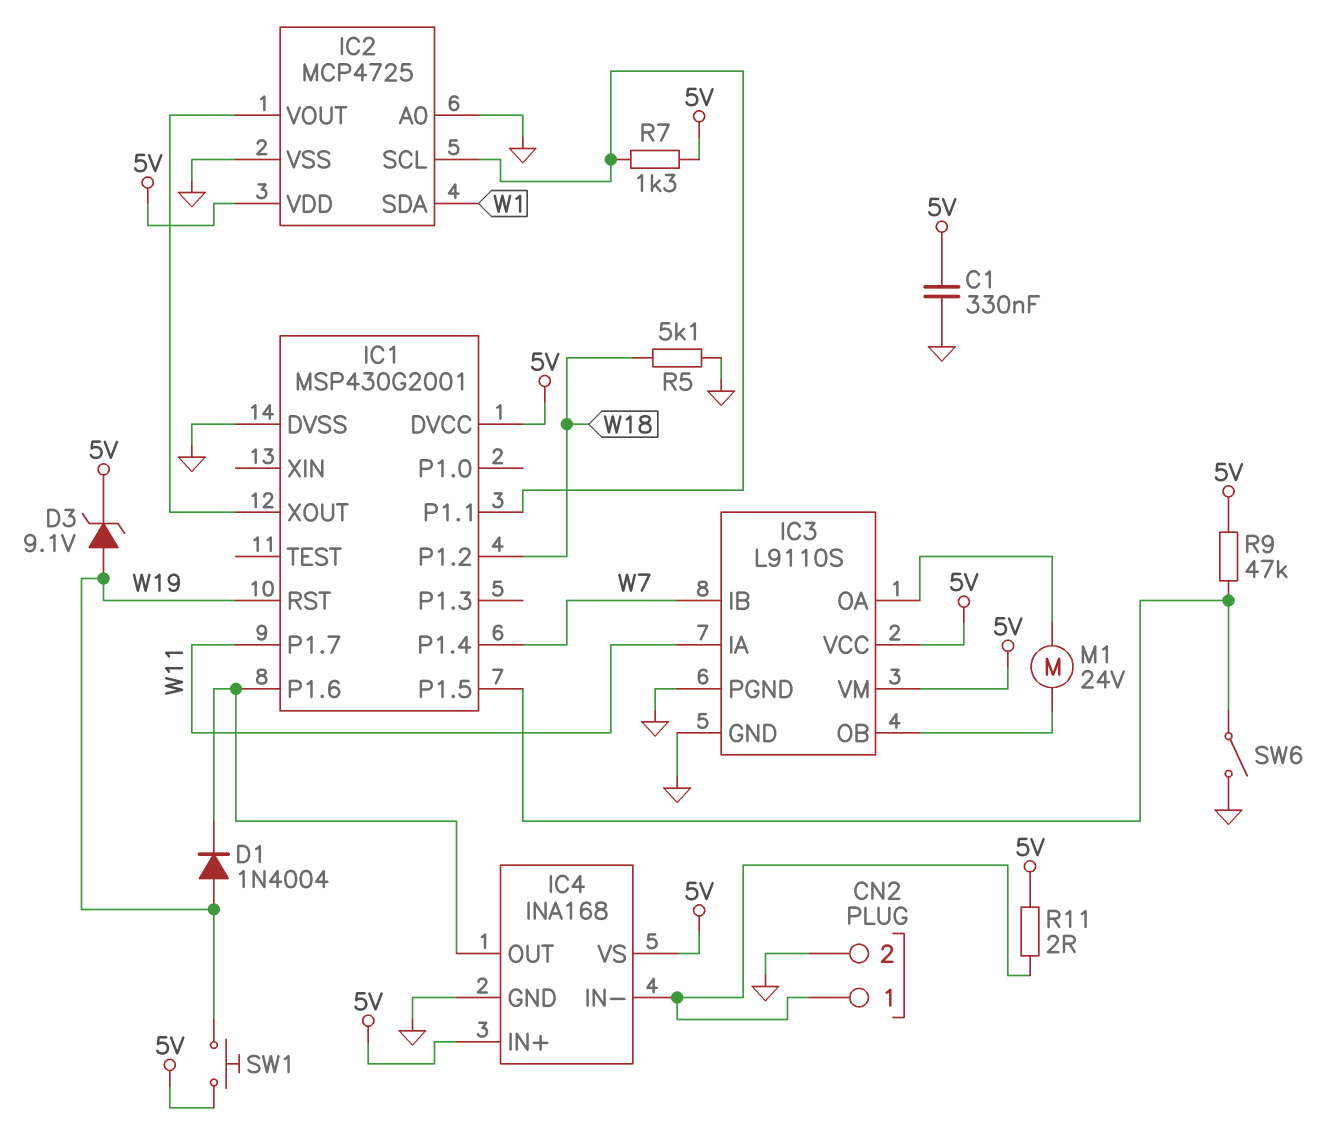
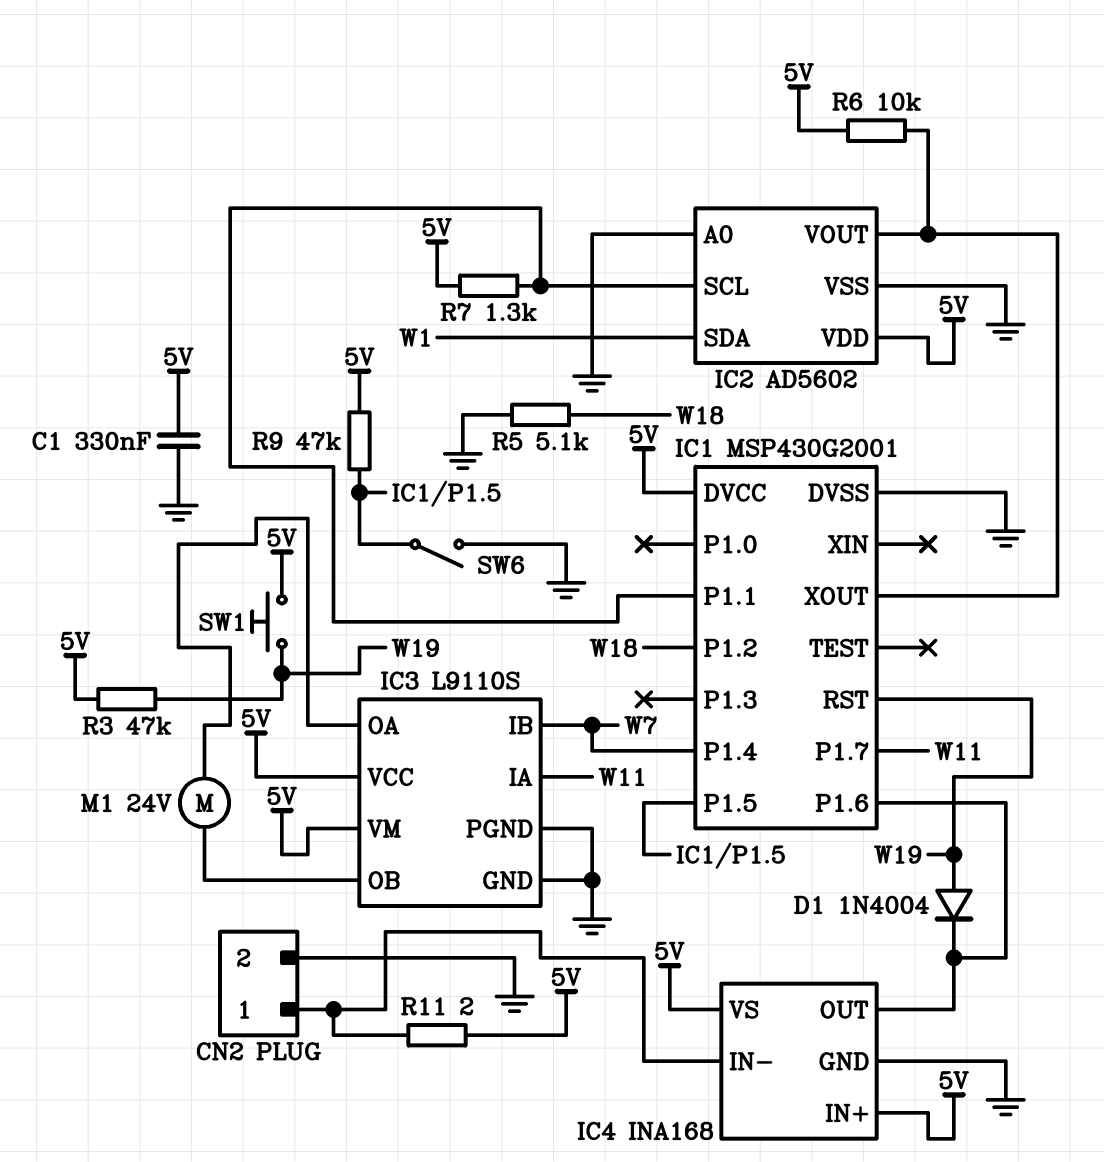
D3: zener 9.1V (A W19, K 5V) -> none
IC2: MCP4725 -> AD5602
R3: none -> 47k (5V, W19)
R6: none -> 10k (5V, IC1/XOUT)

